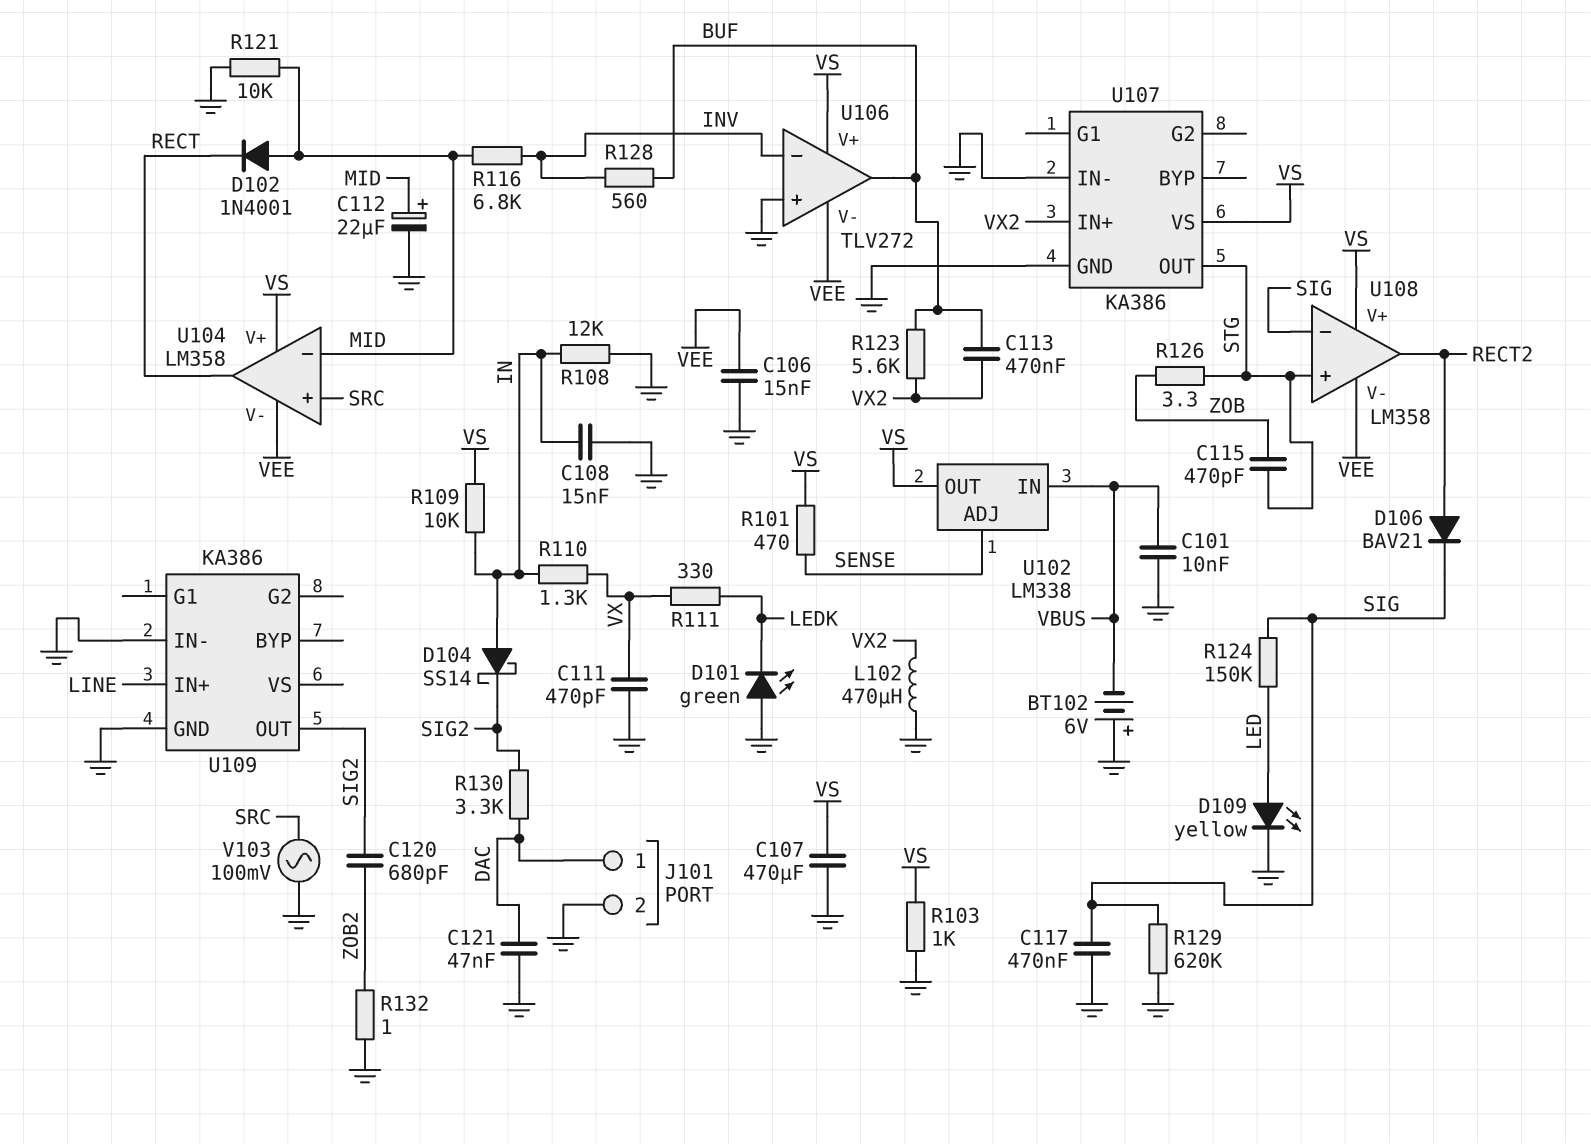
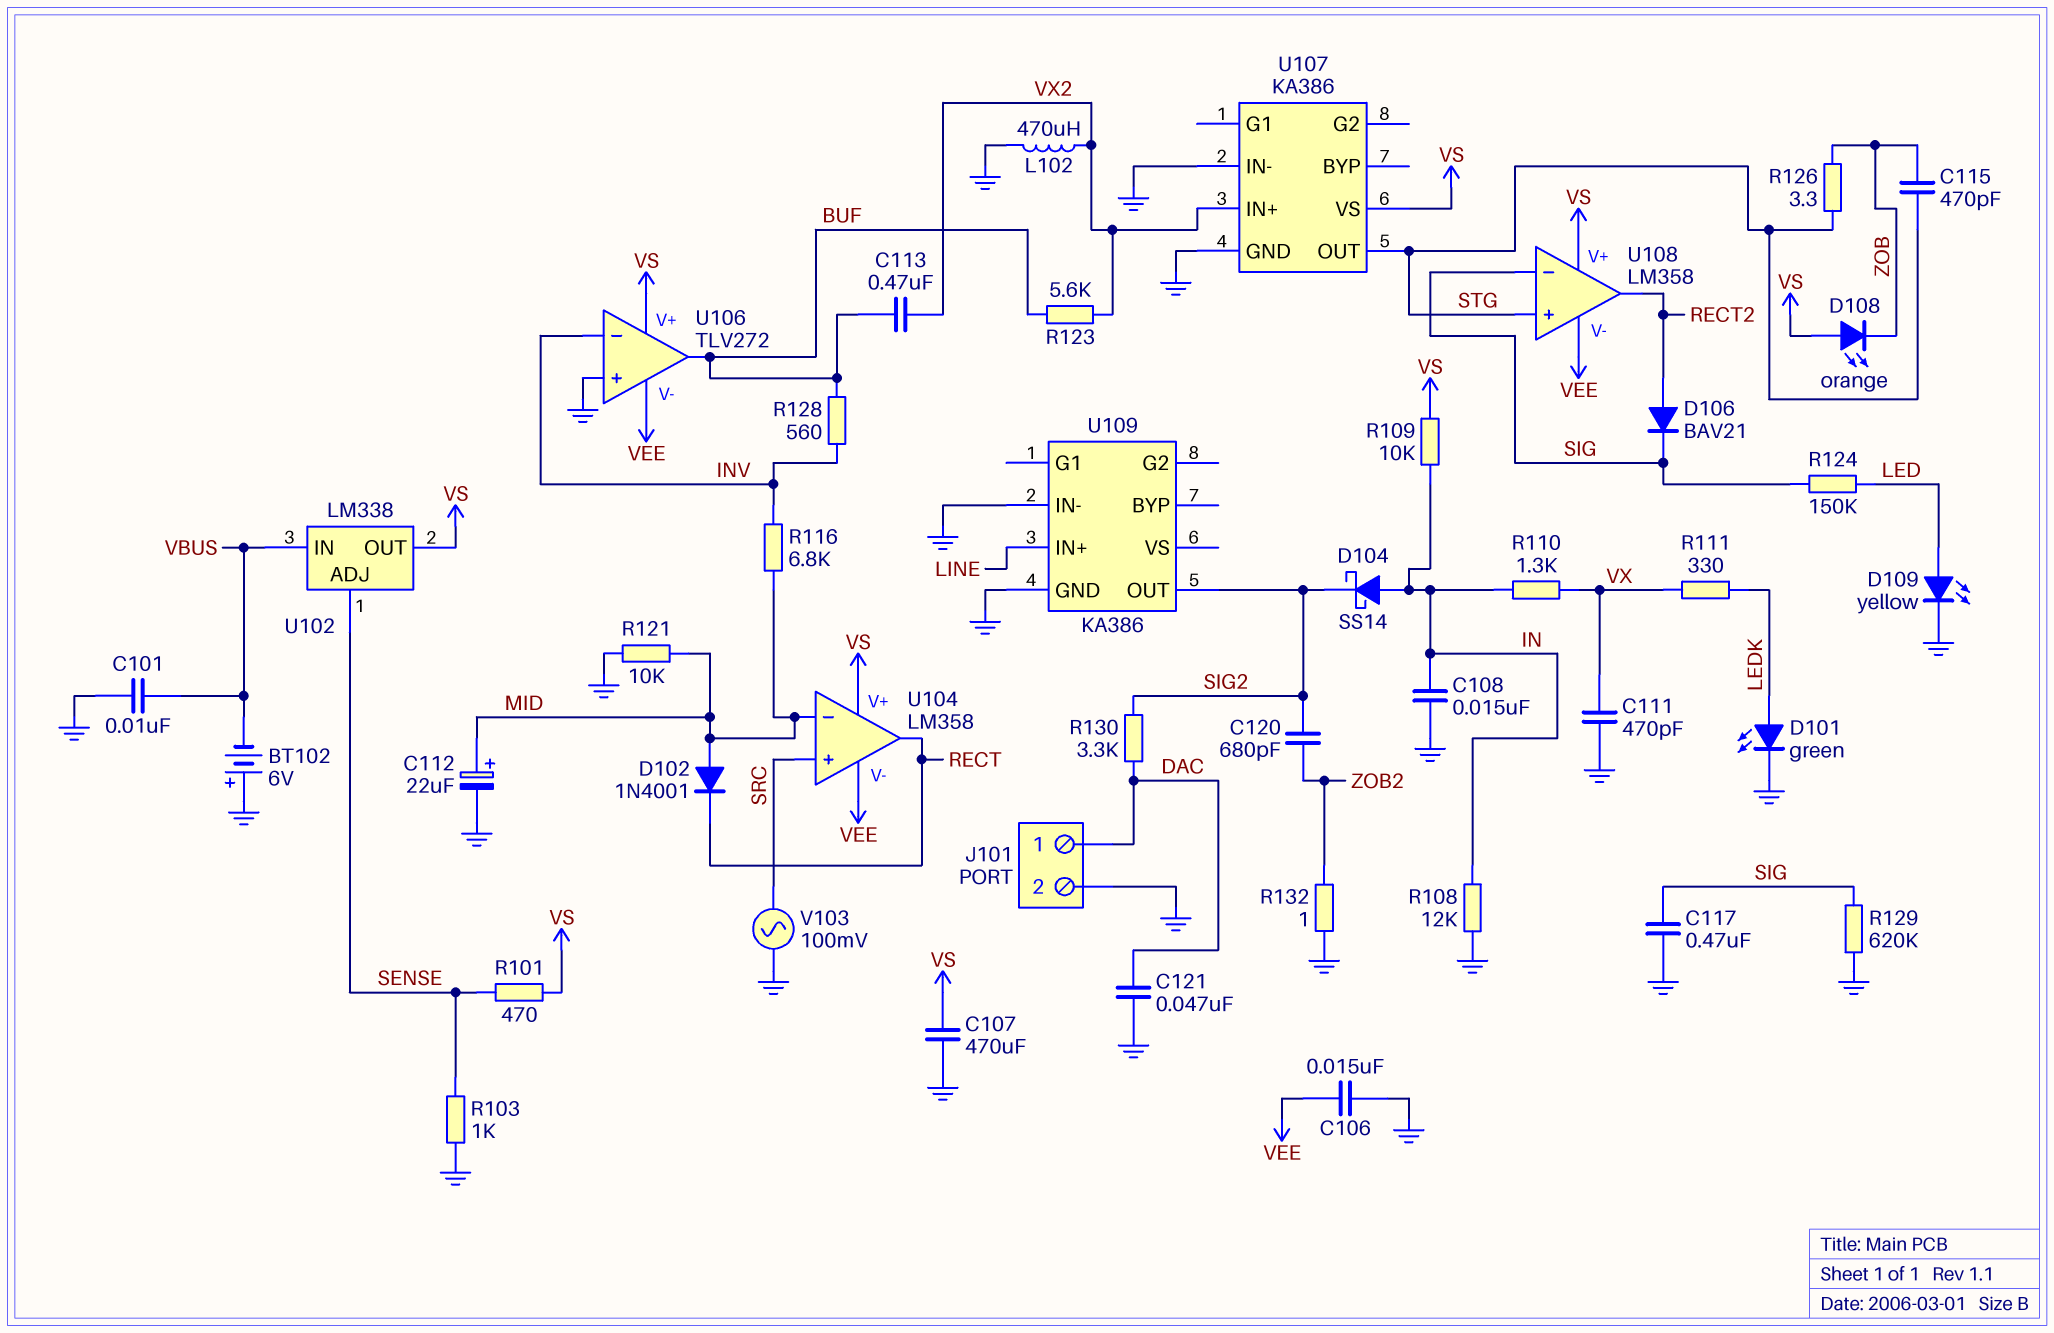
D101: LED green (A GND, K LEDK) -> LED green (A LEDK, K GND)
D108: none -> LED orange (A VS, K ZOB)
R103: 1k (GND, VS) -> 1k (GND, SENSE)

